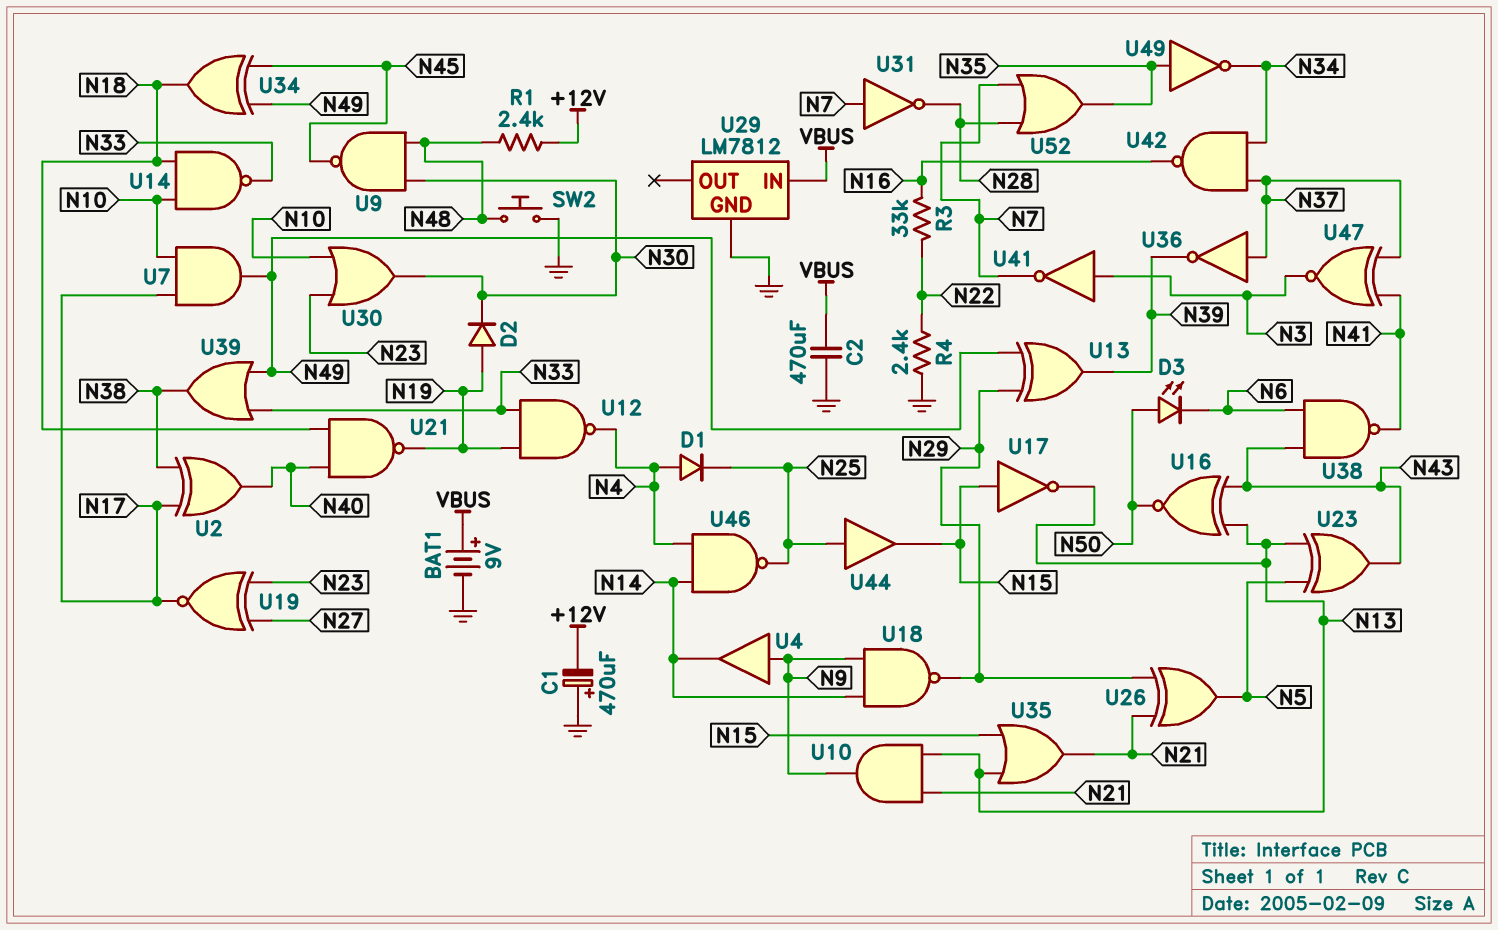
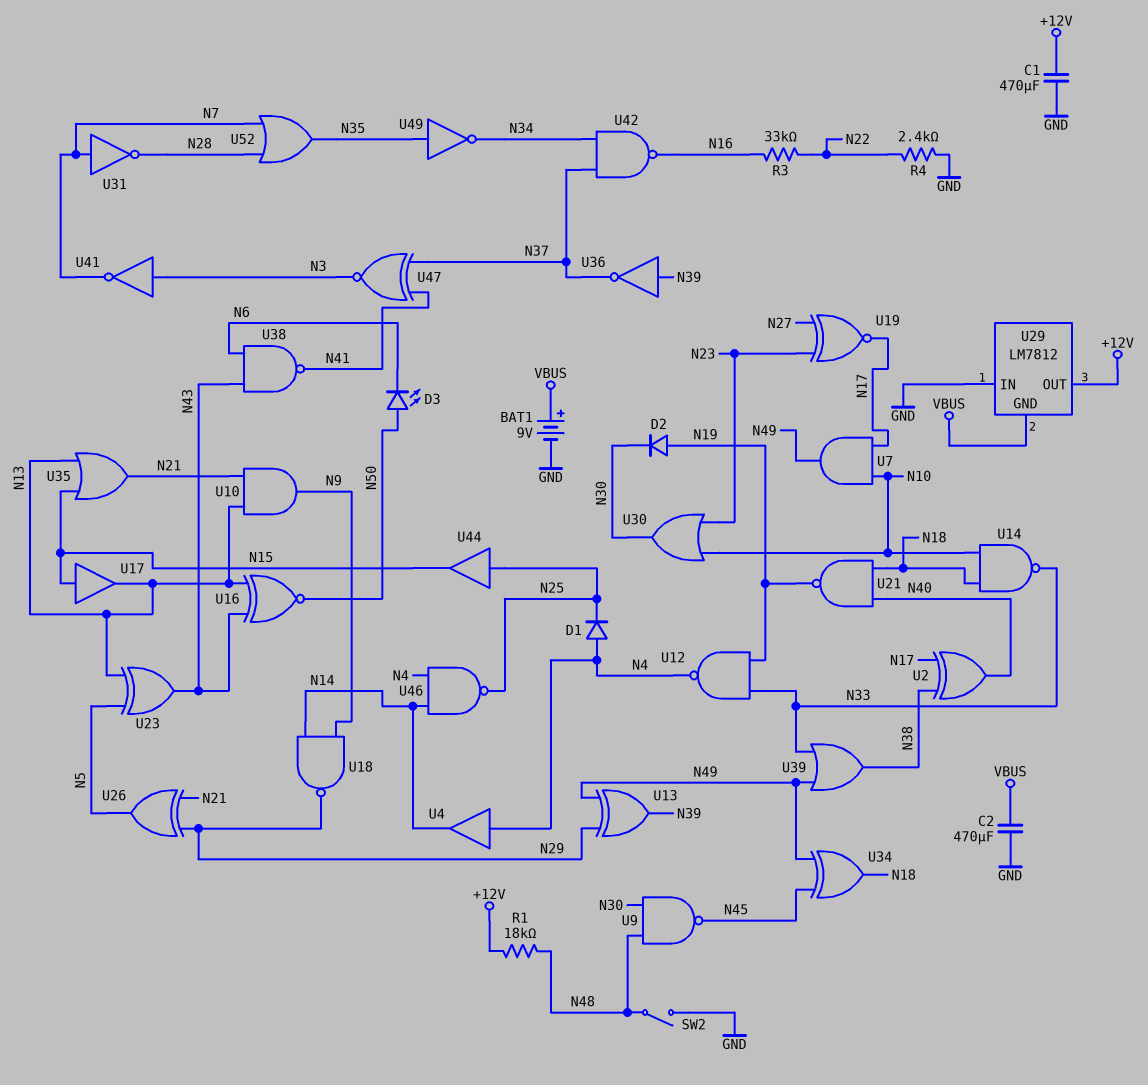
C1: 470uF (plus GND, minus +12V) -> 470uF (+12V, GND)
R1: 2.4k (+12V, N48) -> 18k (+12V, N48)
SW2: button (GND, N48) -> switch (GND, N48)
U4: buffer (in N9, out N14) -> buffer (in N4, out N14)
U17: NOT (in N15, out N13) -> buffer (in N15, out N13)
U29 pin GND: GND -> VBUS
U29 pin IN: VBUS -> GND
U29 pin OUT: none -> +12V
U36: NOT (in N37, out N39) -> NOT (in N39, out N37)

